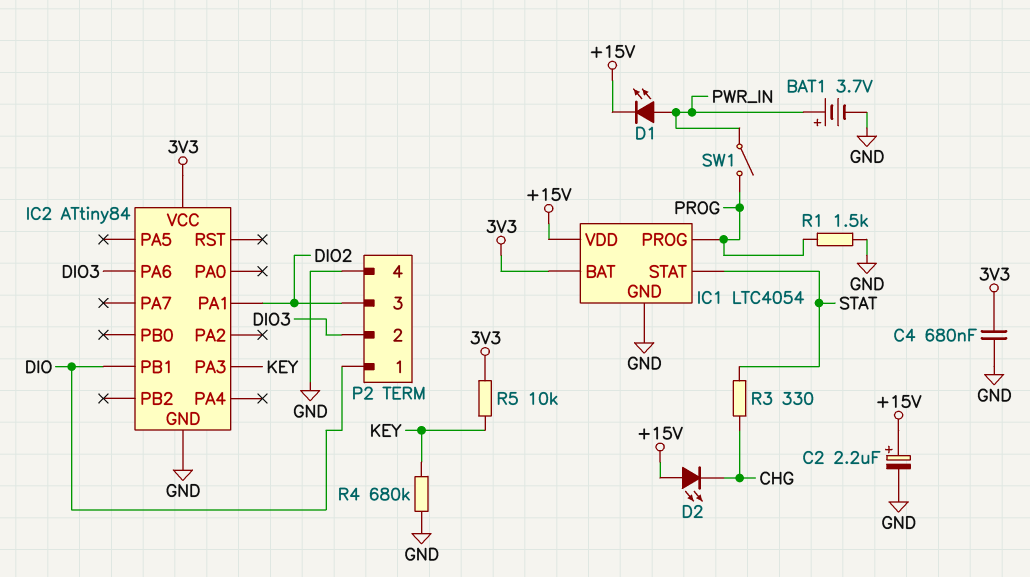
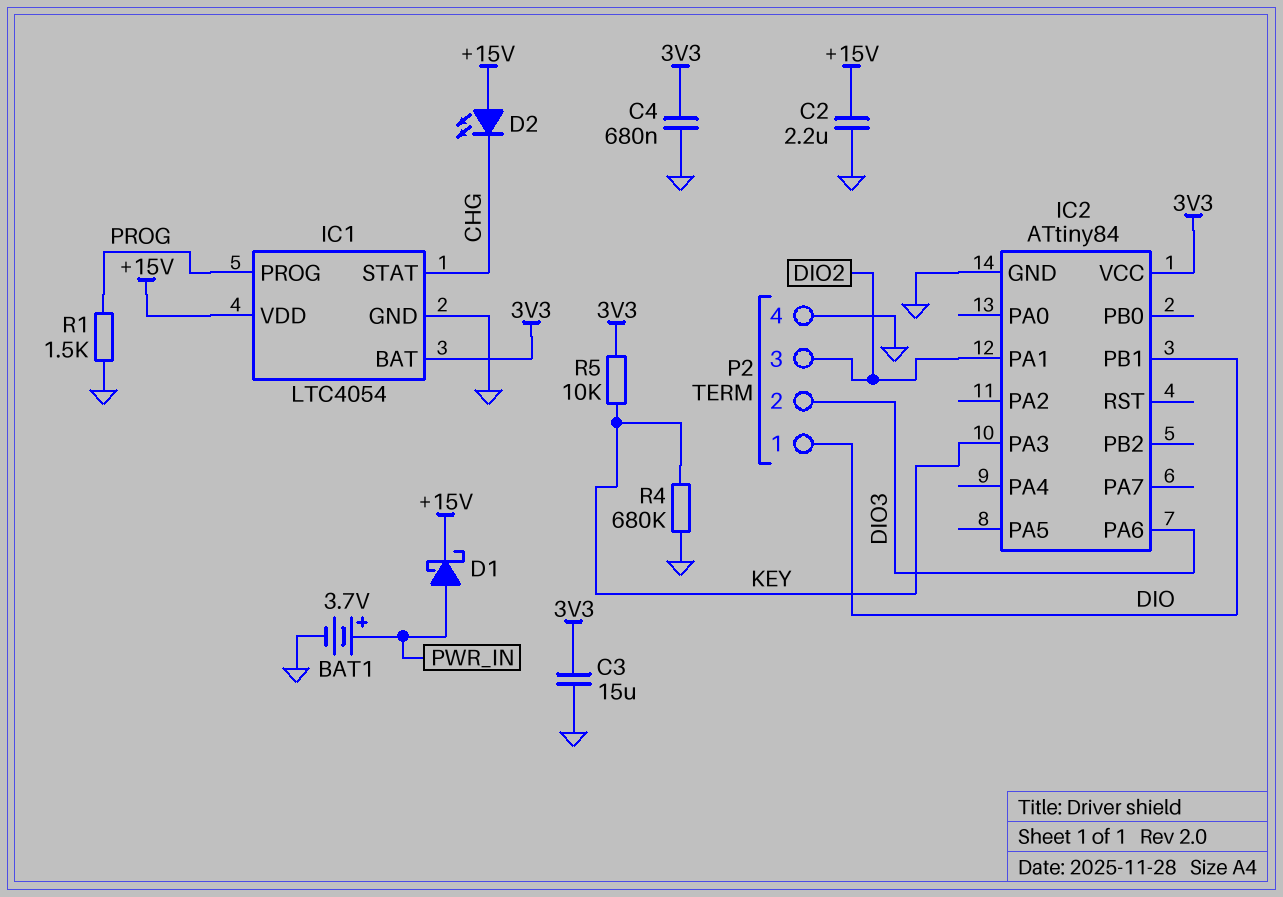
C2: 2.2uF (plus +15V, minus GND) -> 2.2uF (+15V, GND)
C3: none -> 15uF (3V3, GND)
D1: LED (A PWR_IN, K +15V) -> schottky (A PWR_IN, K +15V)
IC1 pin STAT: STAT -> CHG
R3: 330 (CHG, STAT) -> none
SW1: switch (PROG, PWR_IN) -> none

